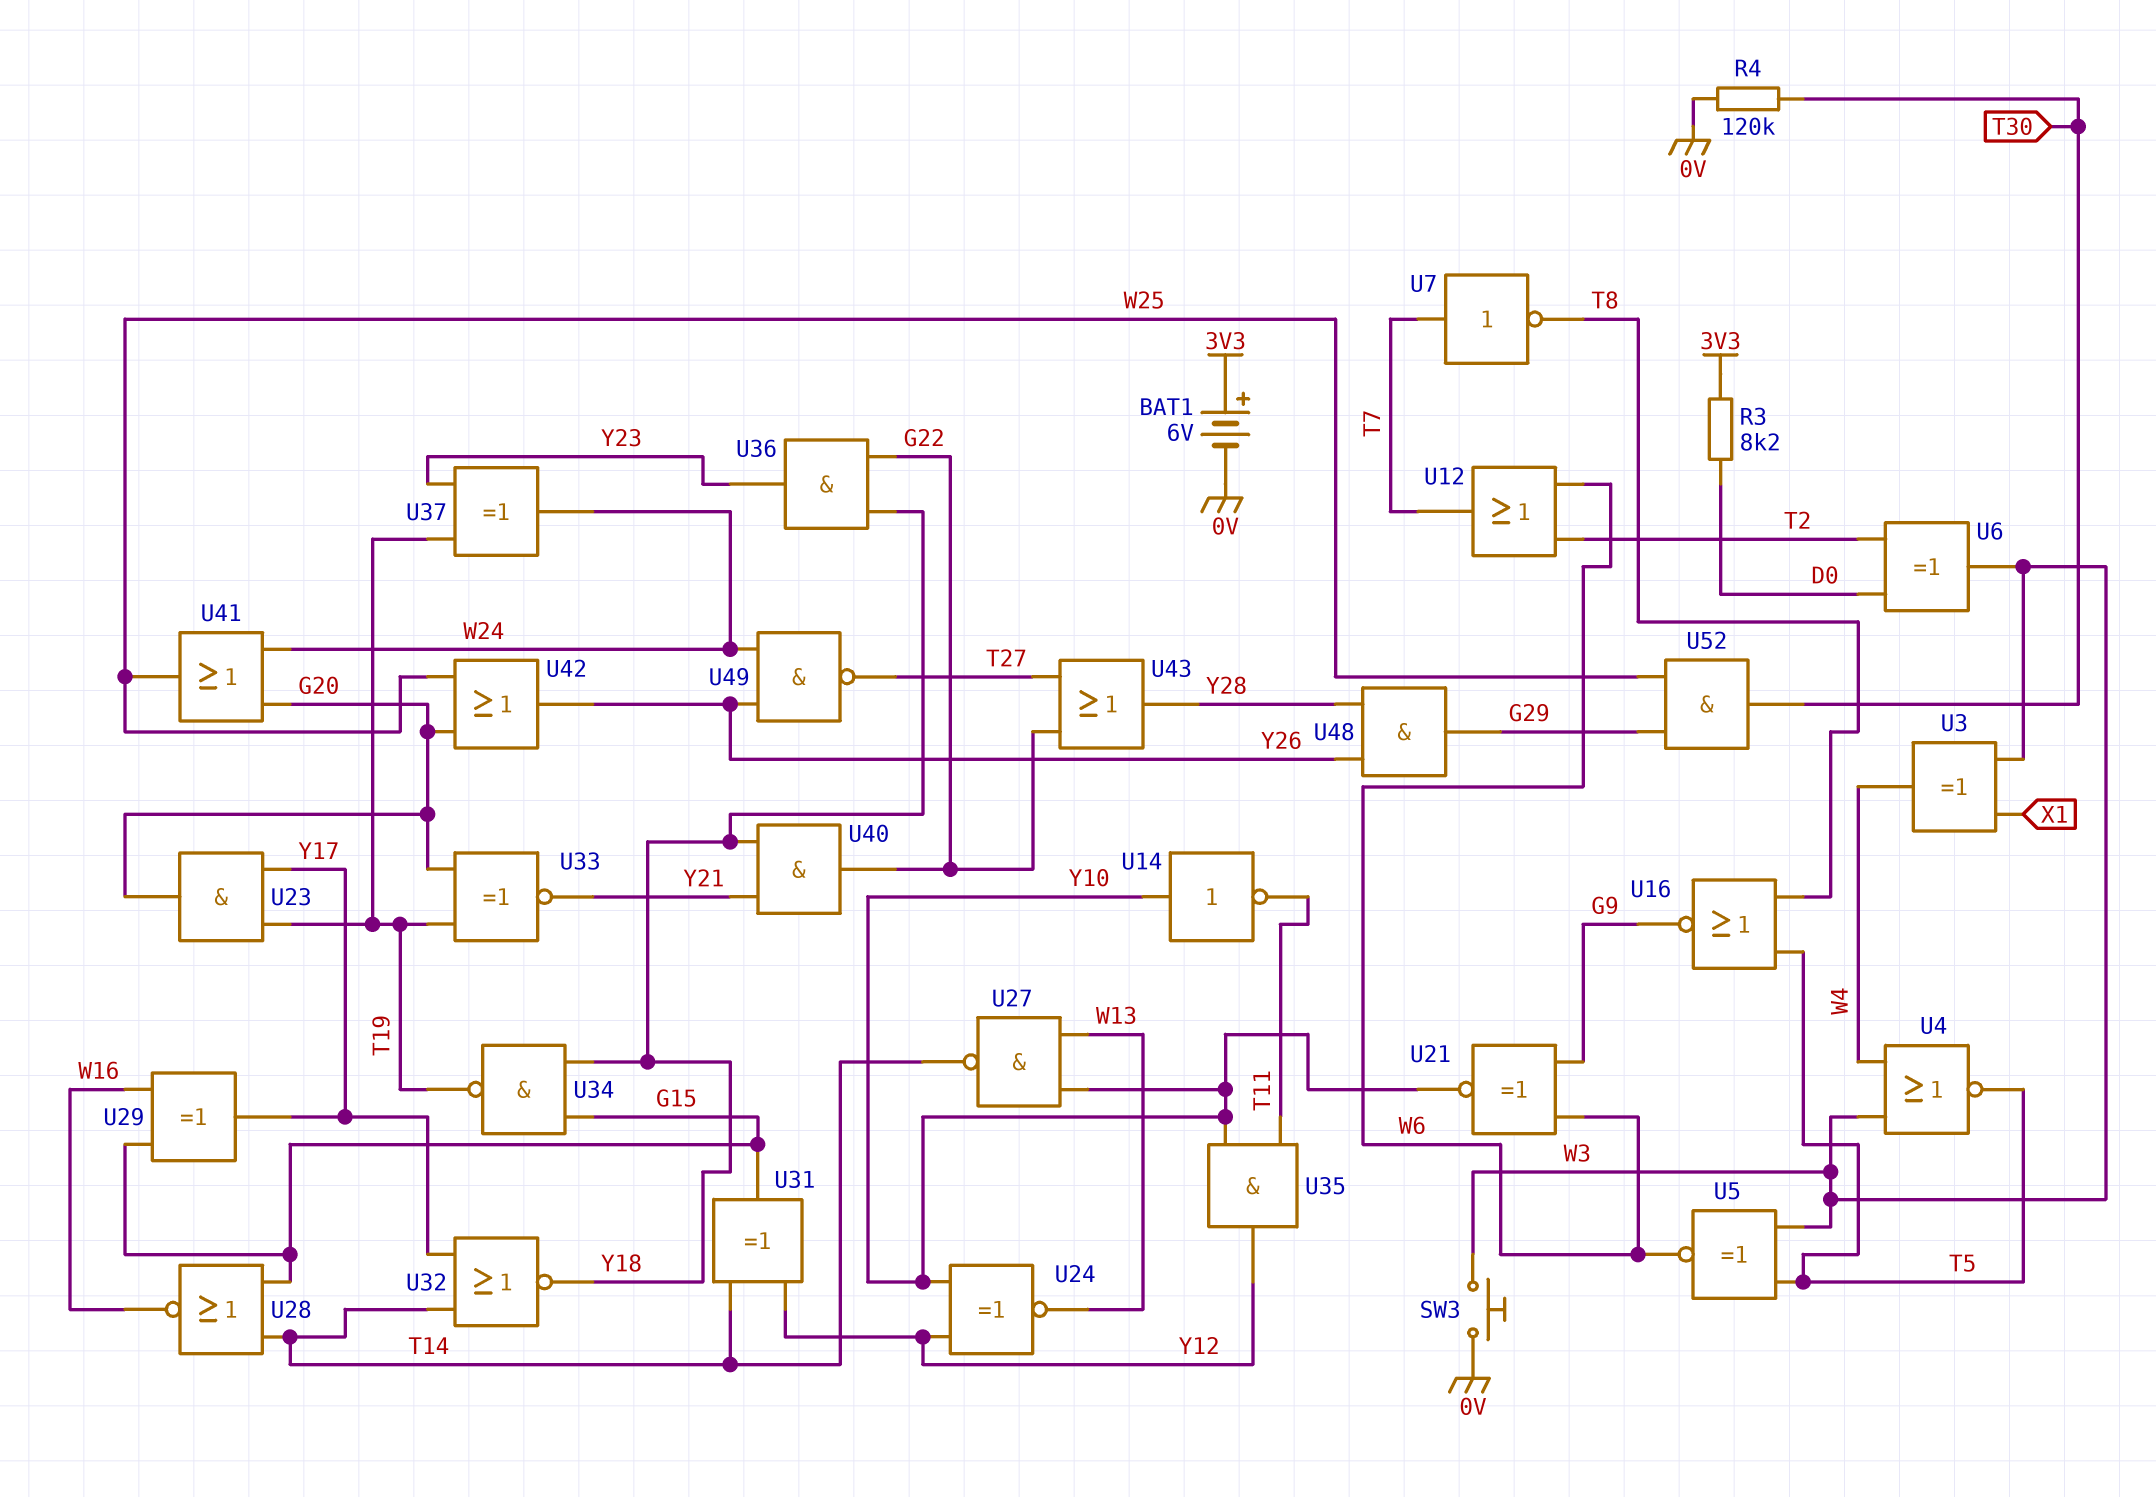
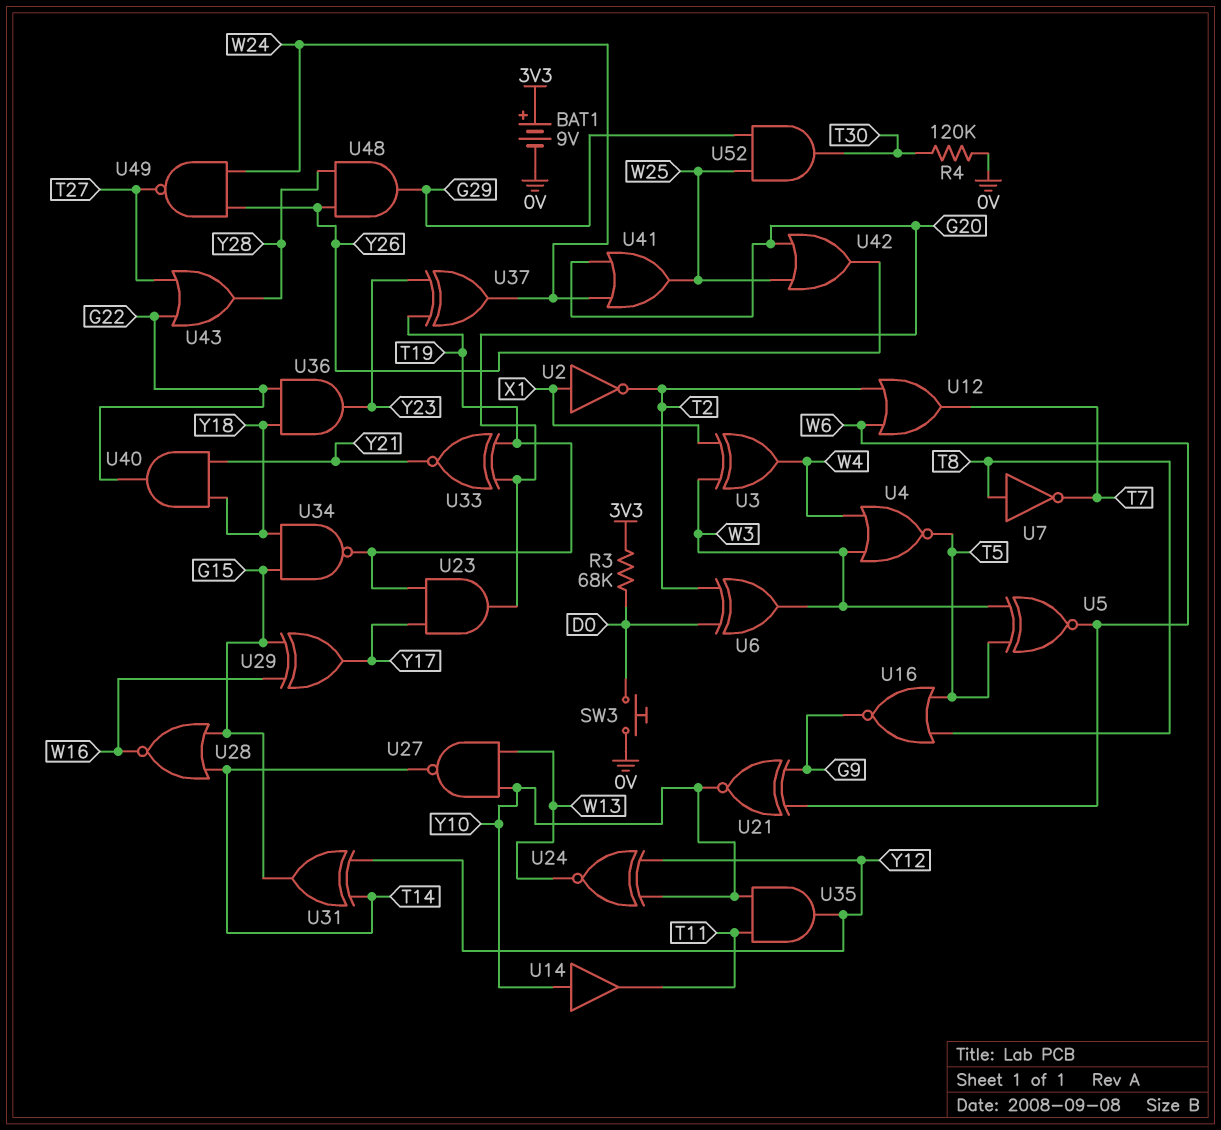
BAT1: 6V (plus 3V3, minus 0V) -> 9V (plus 3V3, minus 0V)
R3: 8.2k (3V3, D0) -> 68k (3V3, D0)
SW3: button (0V, W3) -> button (0V, D0)
U2: none -> NOT (in X1, out T2)
U7: NOT (in T7, out T8) -> NOT (in T8, out T7)
U14: NOT (in Y10, out T11) -> buffer (in Y10, out T11)
U32: NOR (in T14, in Y17, out Y18) -> none

